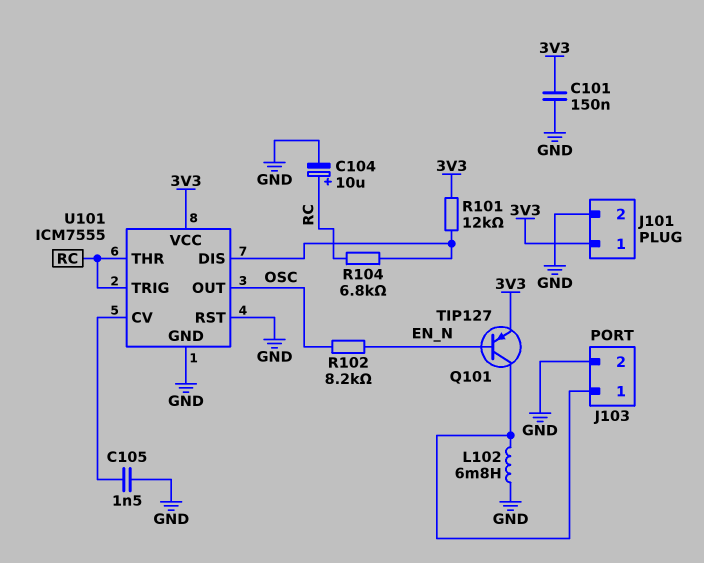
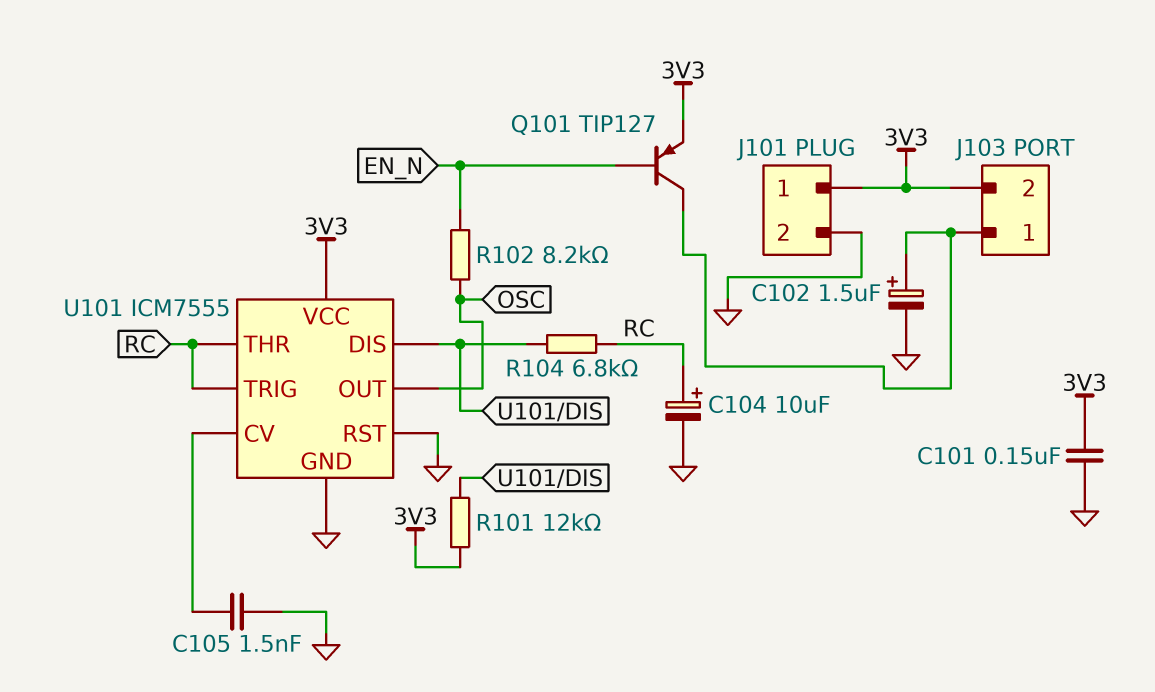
C102: none -> 1.5uF (plus J103/1, minus GND)
J103 pin 2: GND -> 3V3
L102: 6.8mH (GND, J103/1) -> none

